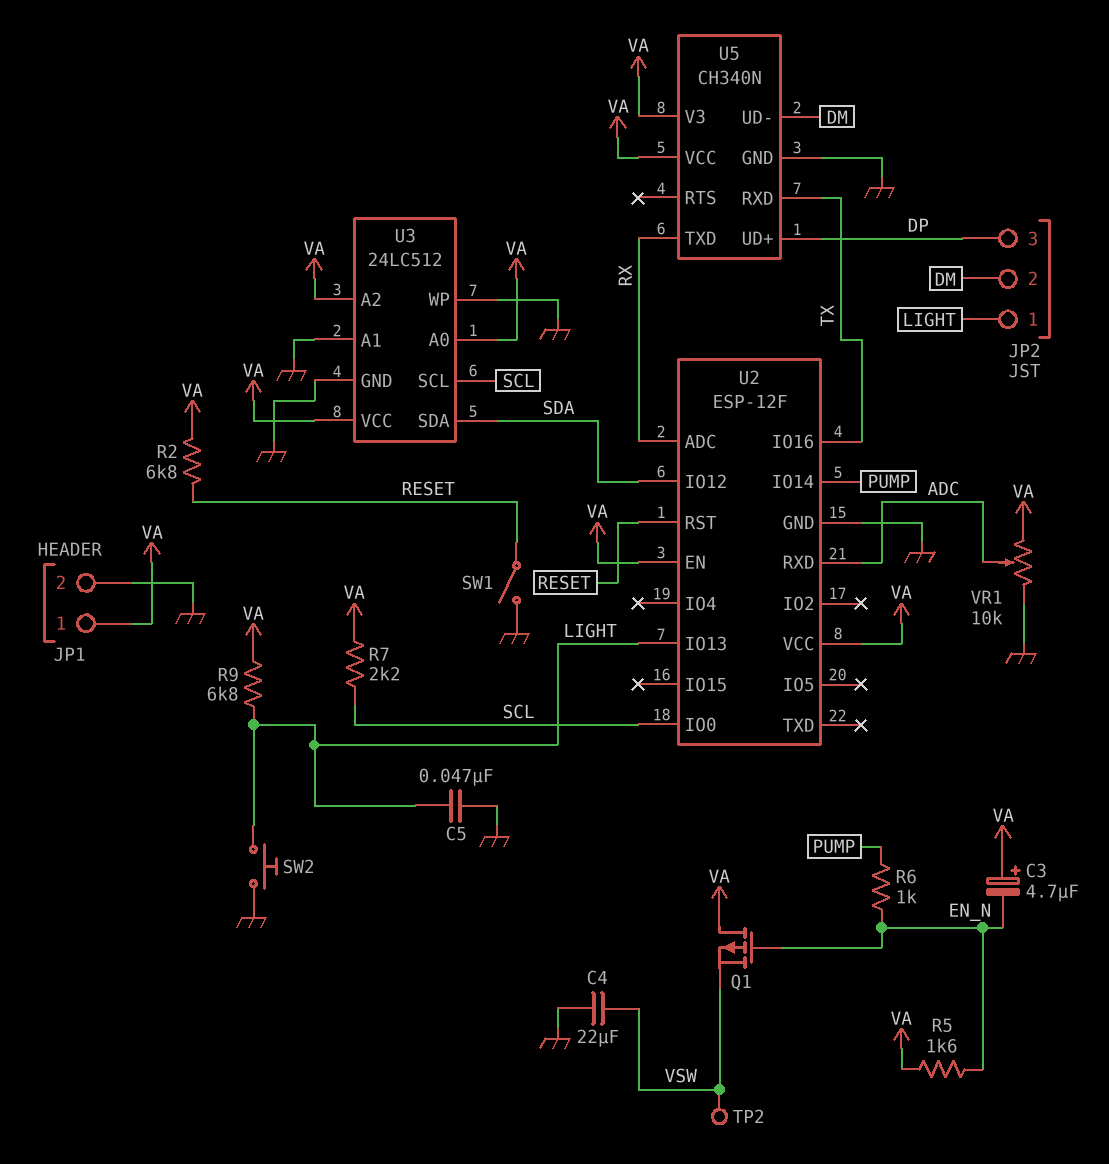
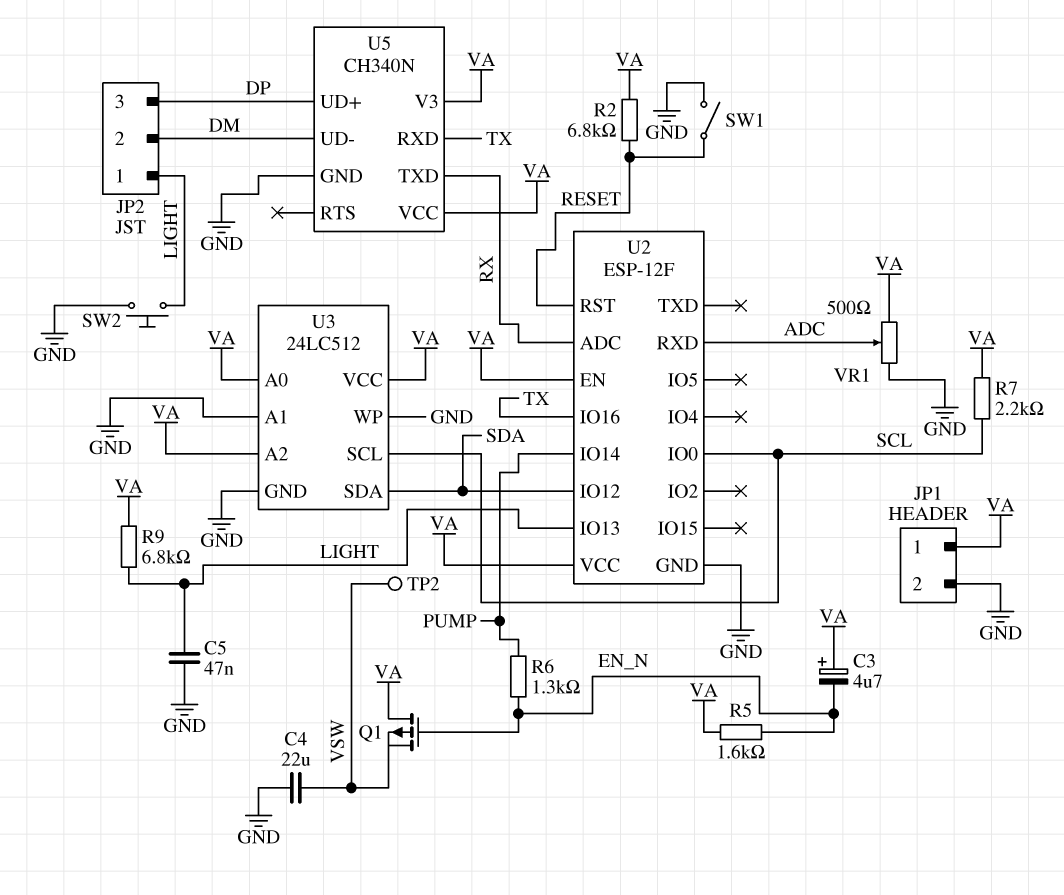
R6: 1k (EN_N, PUMP) -> 1.3k (EN_N, PUMP)
VR1: 10k (GND, VA, wiper ADC) -> 500 (GND, VA, wiper ADC)

